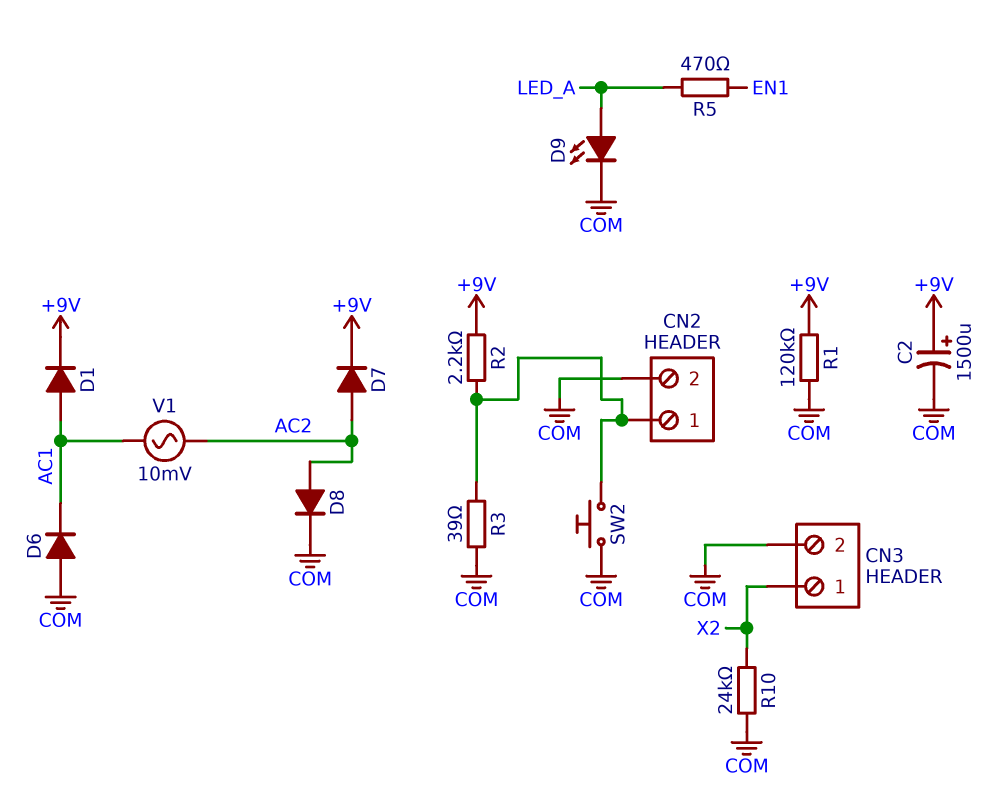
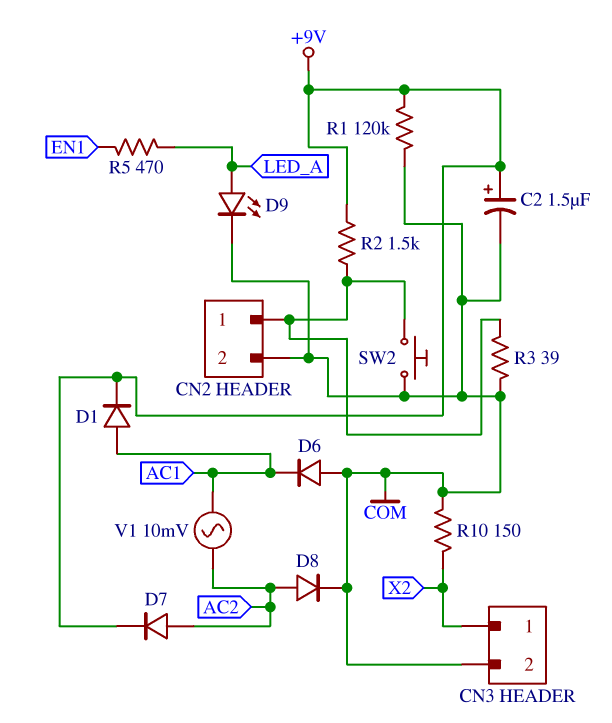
C2: 1500uF (plus +9V, minus COM) -> 1.5uF (plus +9V, minus COM)
R2: 2.2k (+9V, CN2/1) -> 1.5k (+9V, CN2/1)
R10: 24k (COM, X2) -> 150 (COM, X2)

